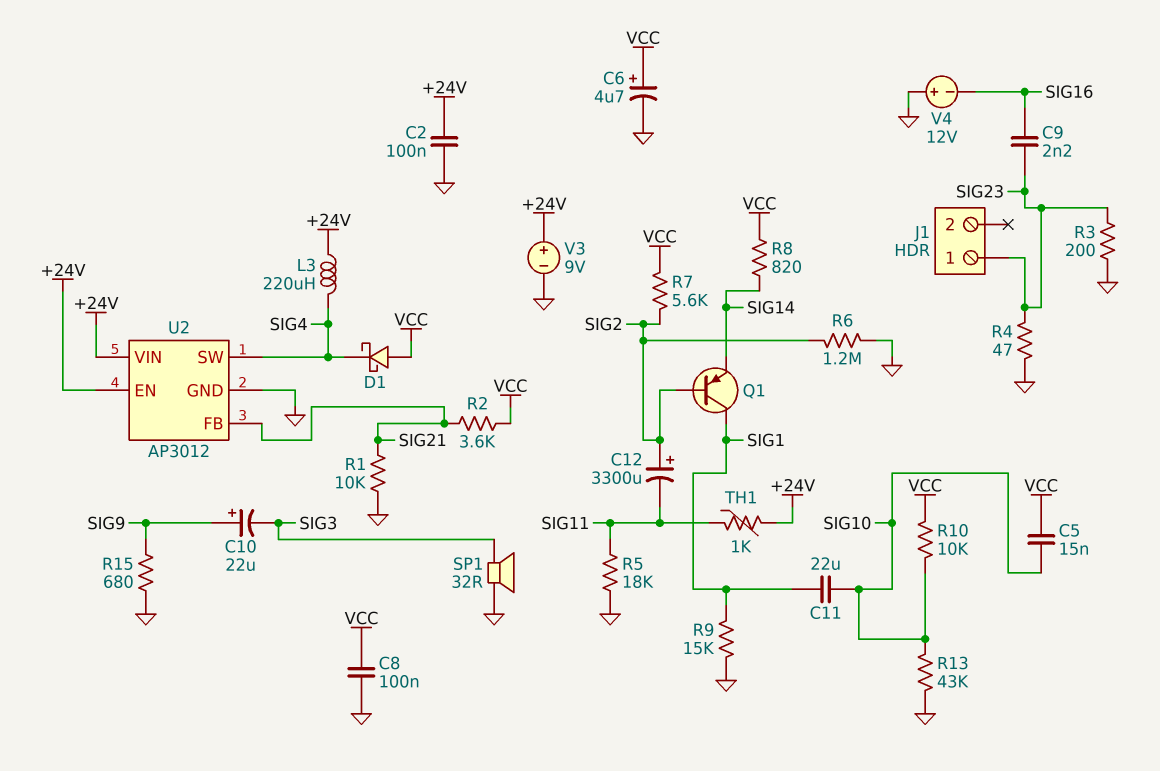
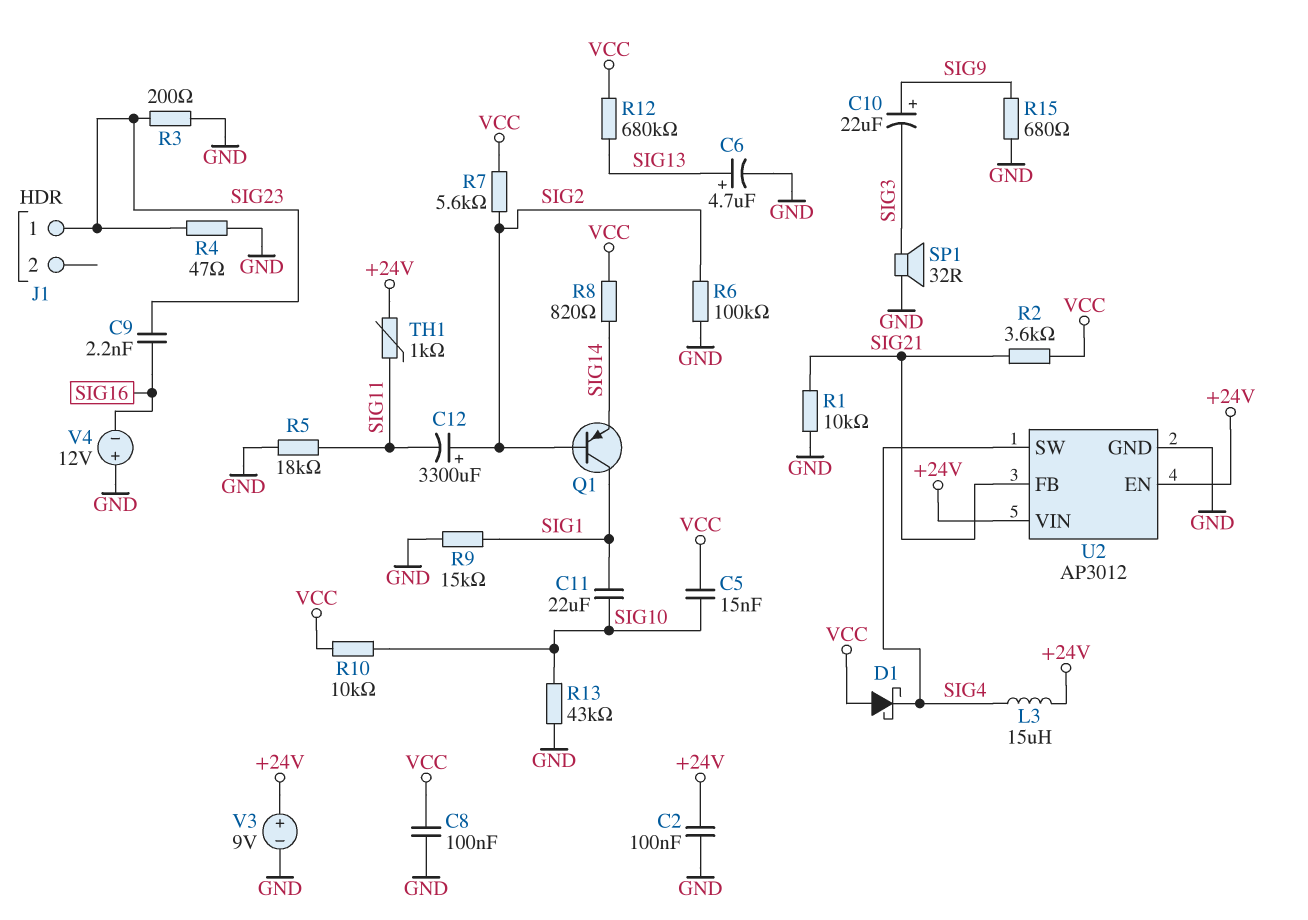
C6: 4.7uF (plus VCC, minus GND) -> 4.7uF (plus SIG13, minus GND)
L3: 220uH (+24V, SIG4) -> 15uH (+24V, SIG4)
R6: 1.2M (GND, SIG2) -> 100k (GND, SIG2)
R12: none -> 680k (SIG13, VCC)

